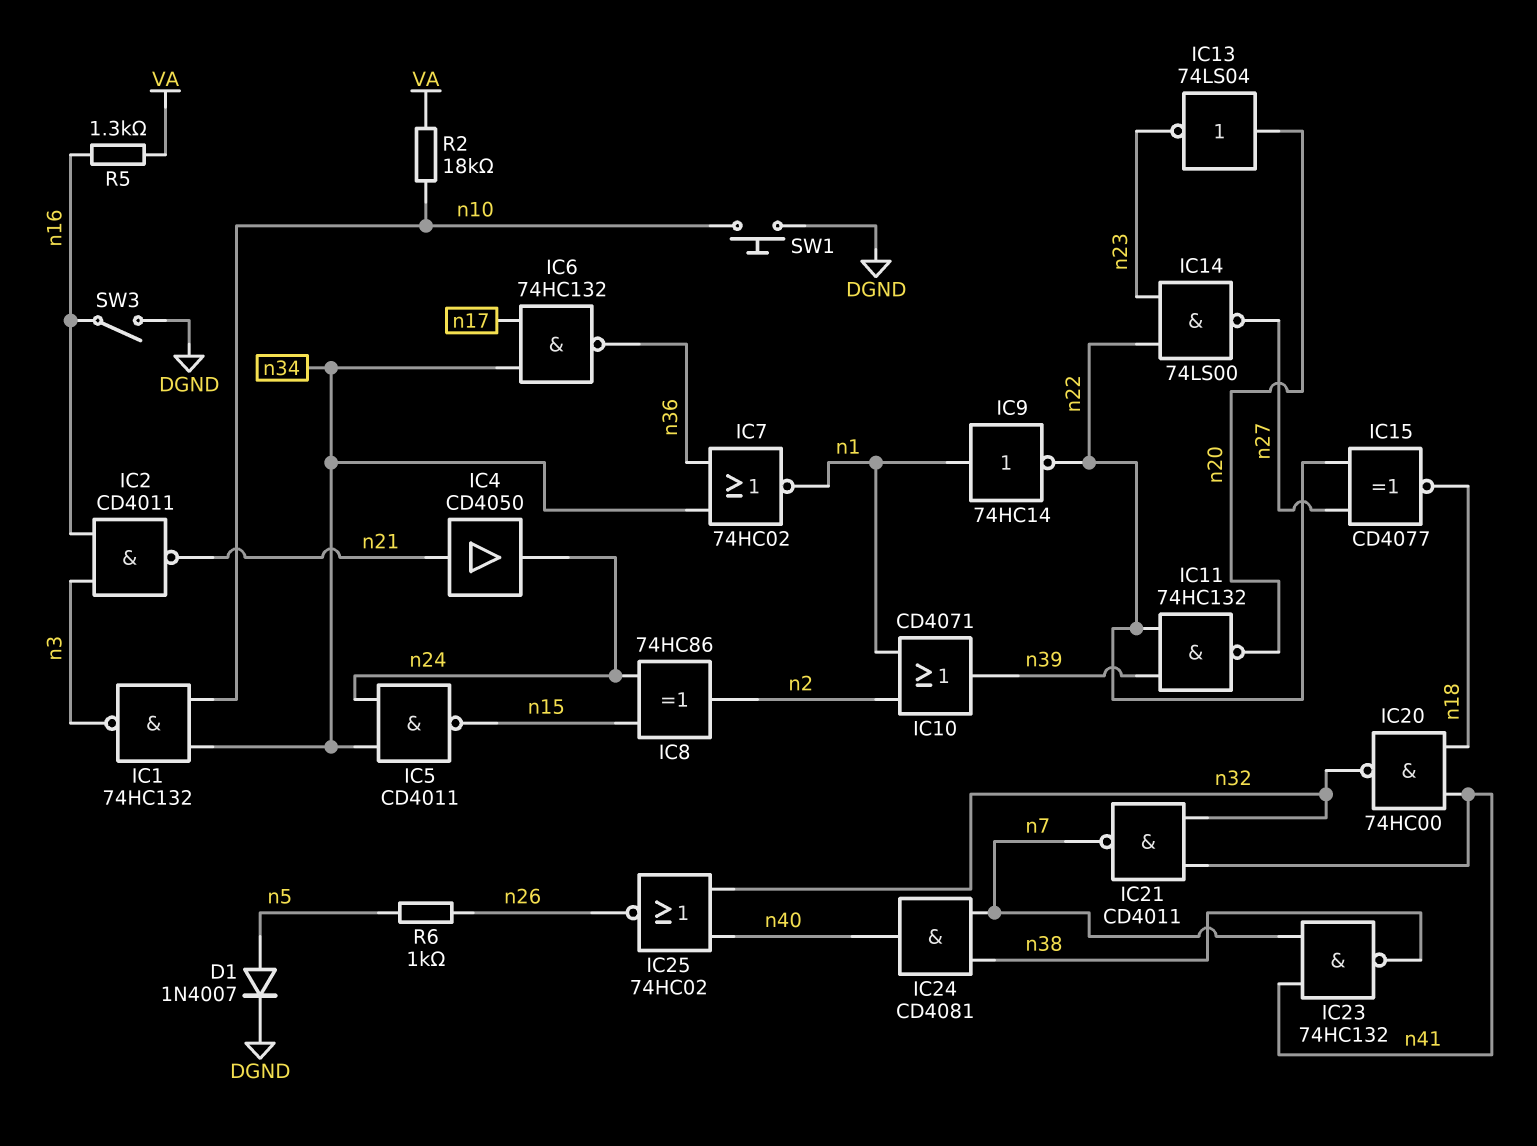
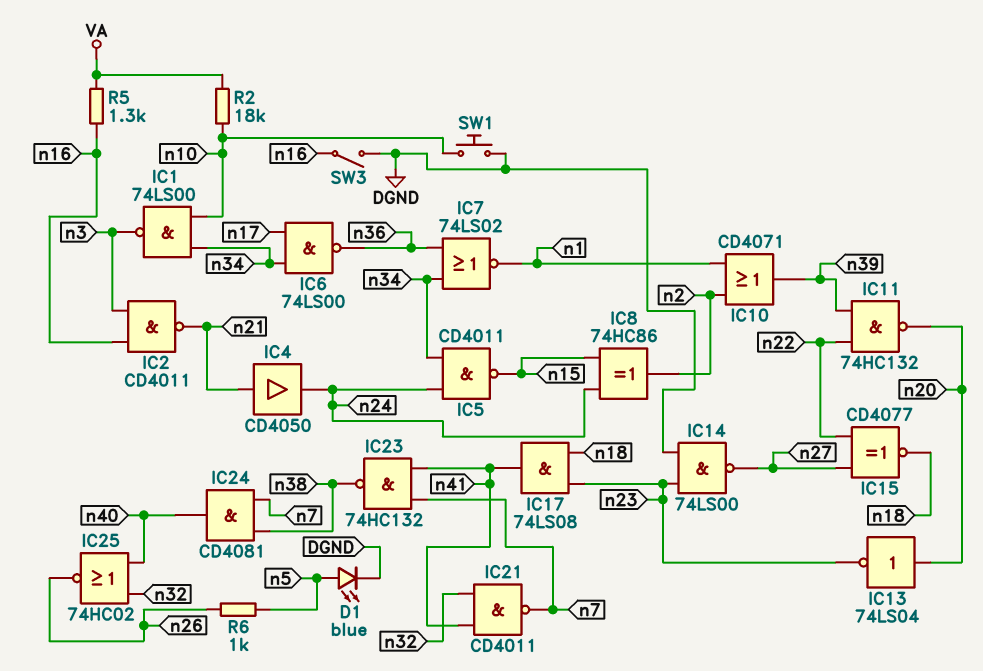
D1: diode 1N4007 (A n5, K DGND) -> LED blue (A n5, K DGND)
IC1: NAND 74HC132 (in n10, in n34, out n3) -> NAND 74LS00 (in n10, in n34, out n3)
IC6: NAND 74HC132 (in n17, in n34, out n36) -> NAND 74LS00 (in n17, in n34, out n36)
IC7: NOR 74HC02 (in n34, in n36, out n1) -> NOR 74LS02 (in n34, in n36, out n1)
IC9: NOT 74HC14 (in n1, out n22) -> none
IC14: NAND 74LS00 (in n22, in n23, out n27) -> NAND 74LS00 (in DGND, in n23, out n27)
IC17: none -> AND 74LS08 (in n18, in n23, out n41)
IC20: NAND 74HC00 (in n18, in n41, out n32) -> none

